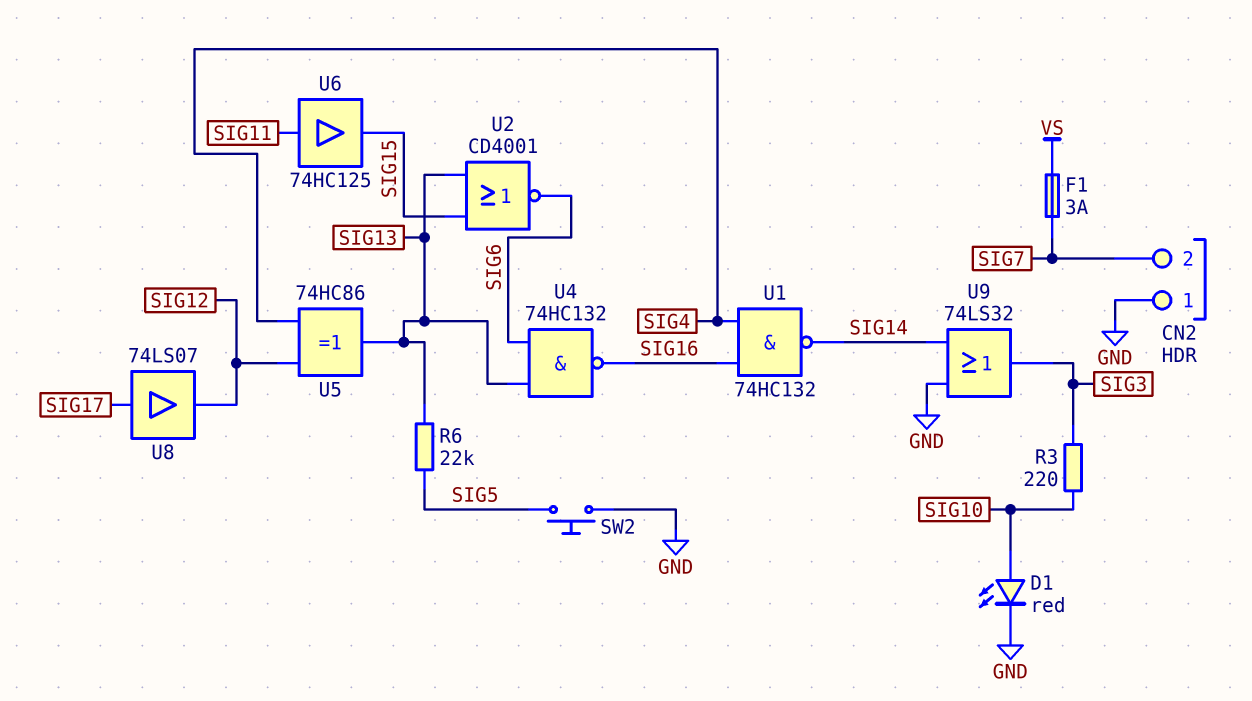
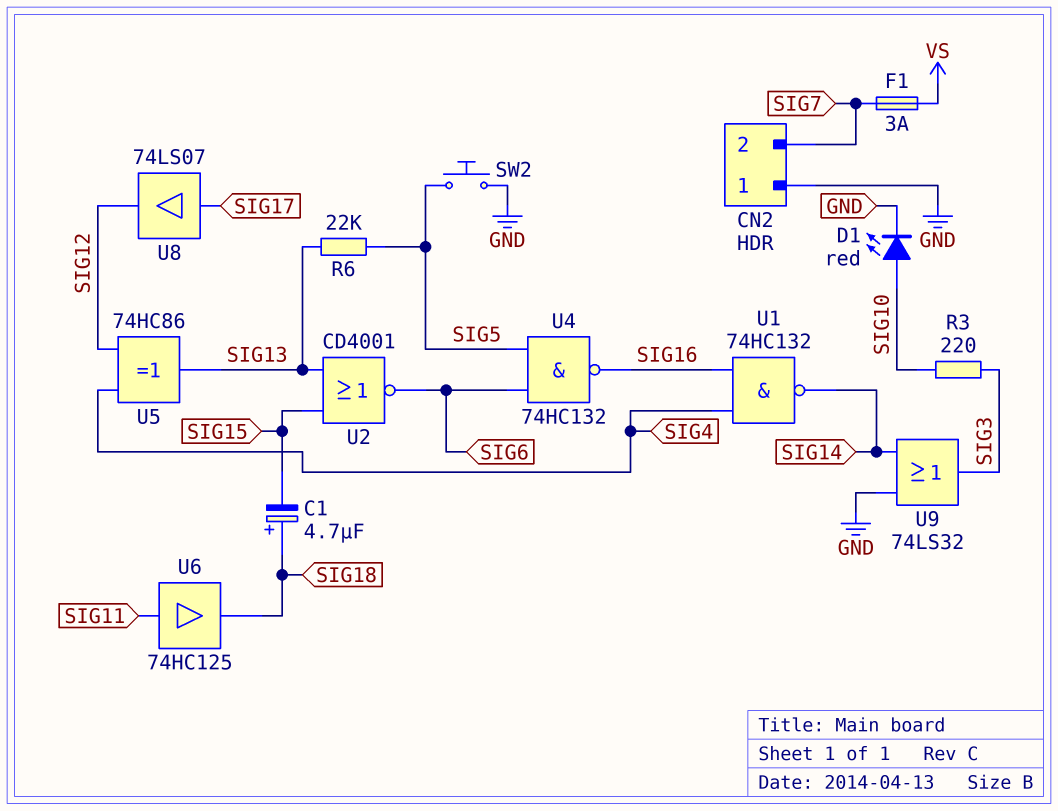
C1: none -> 4.7uF (plus SIG18, minus SIG15)
U4: NAND 74HC132 (in SIG6, in SIG13, out SIG16) -> NAND 74HC132 (in SIG5, in SIG6, out SIG16)
U6: buffer 74HC125 (in SIG11, out SIG15) -> buffer 74HC125 (in SIG11, out SIG18)

